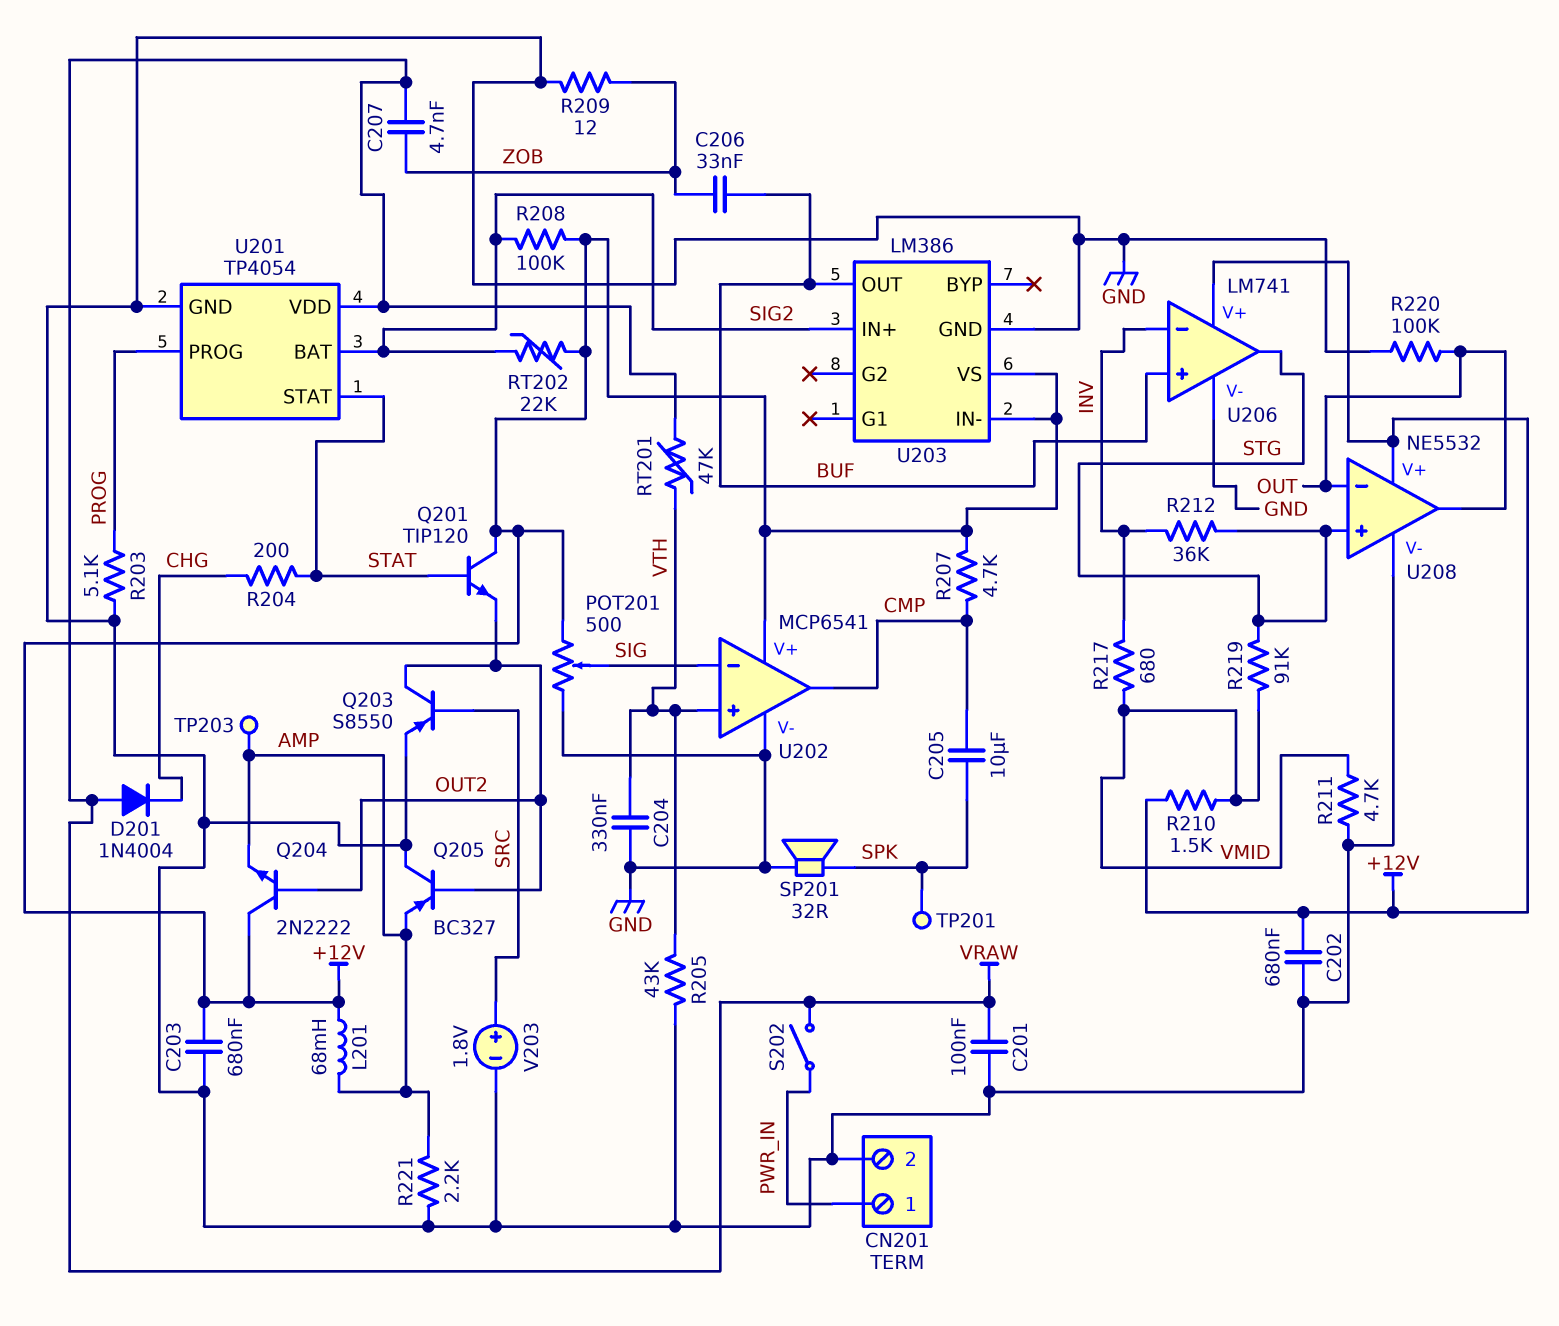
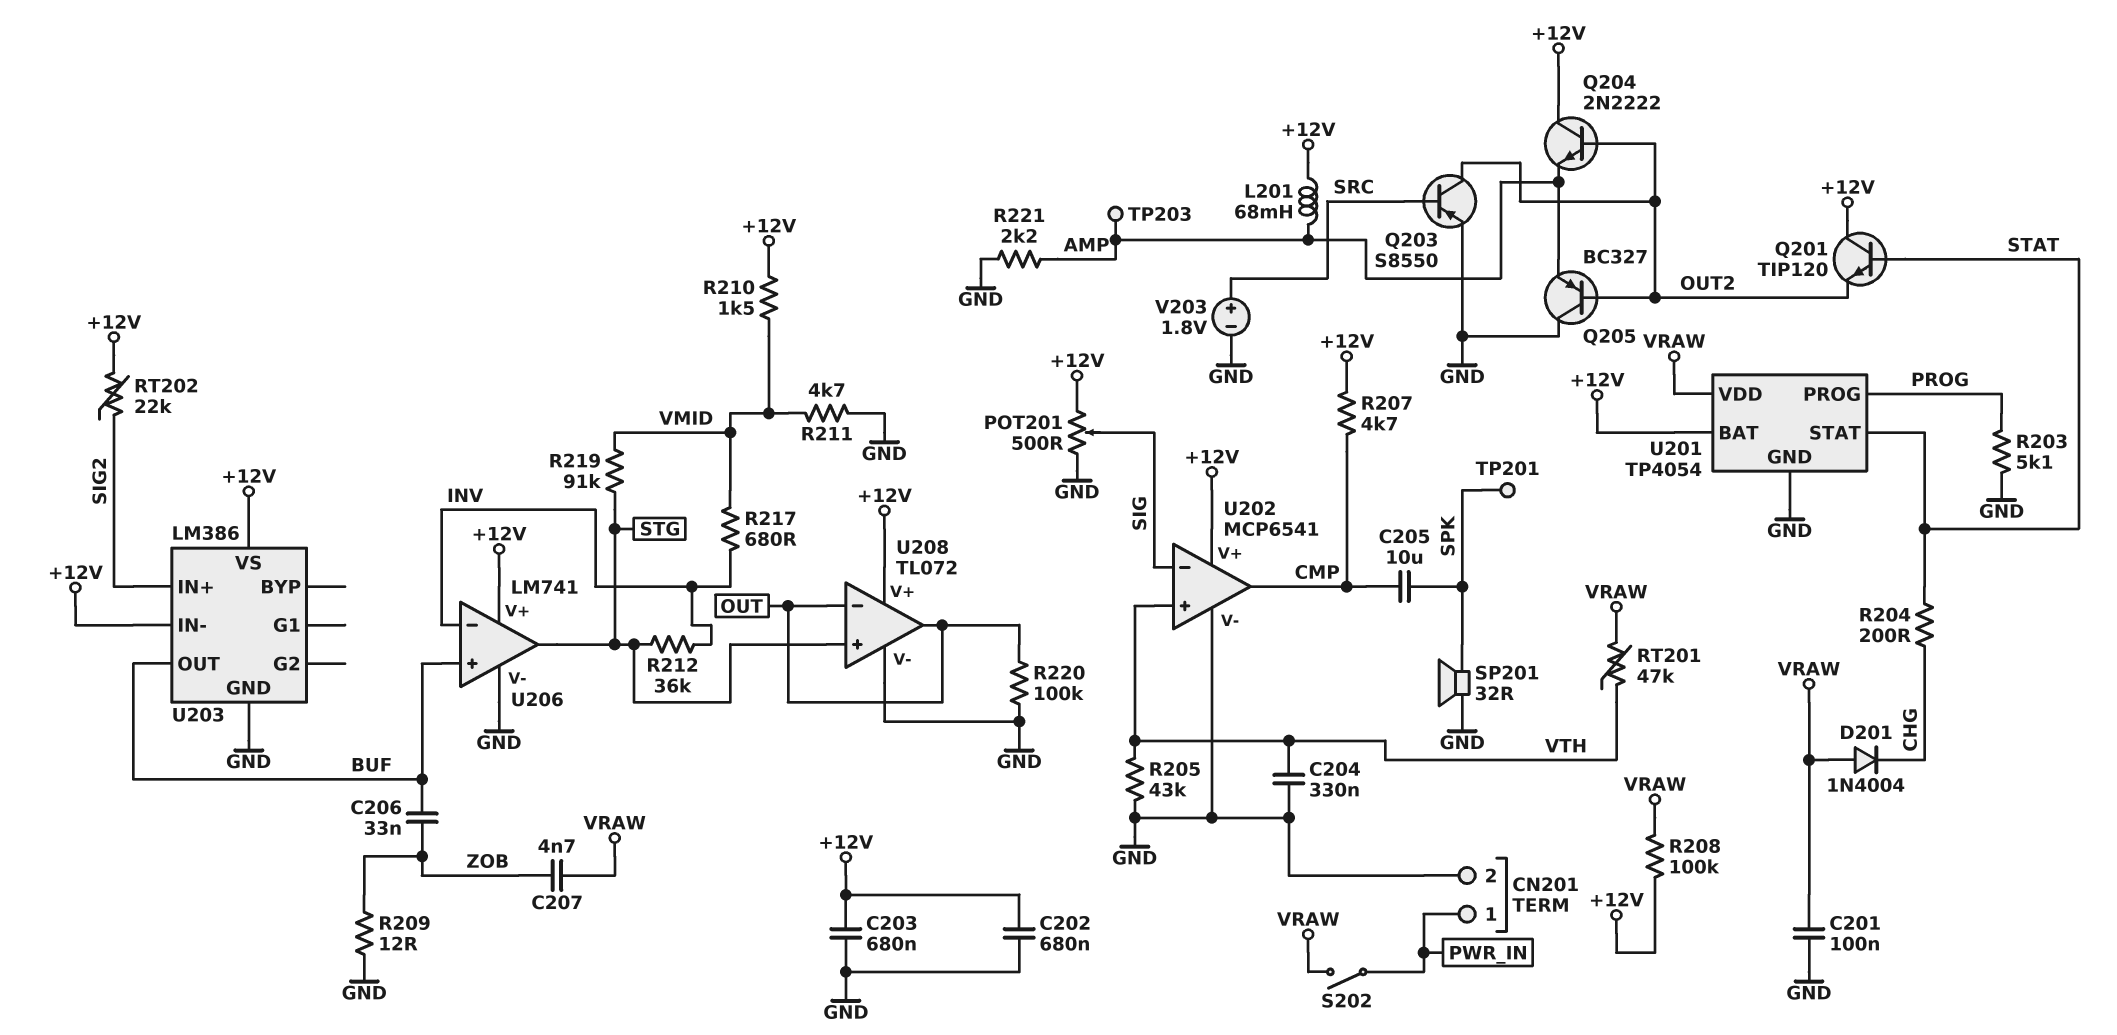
R208: 100k (+12V, SIG2) -> 100k (+12V, VRAW)
U201 pin BAT: SIG2 -> +12V
U208: NE5532 -> TL072

